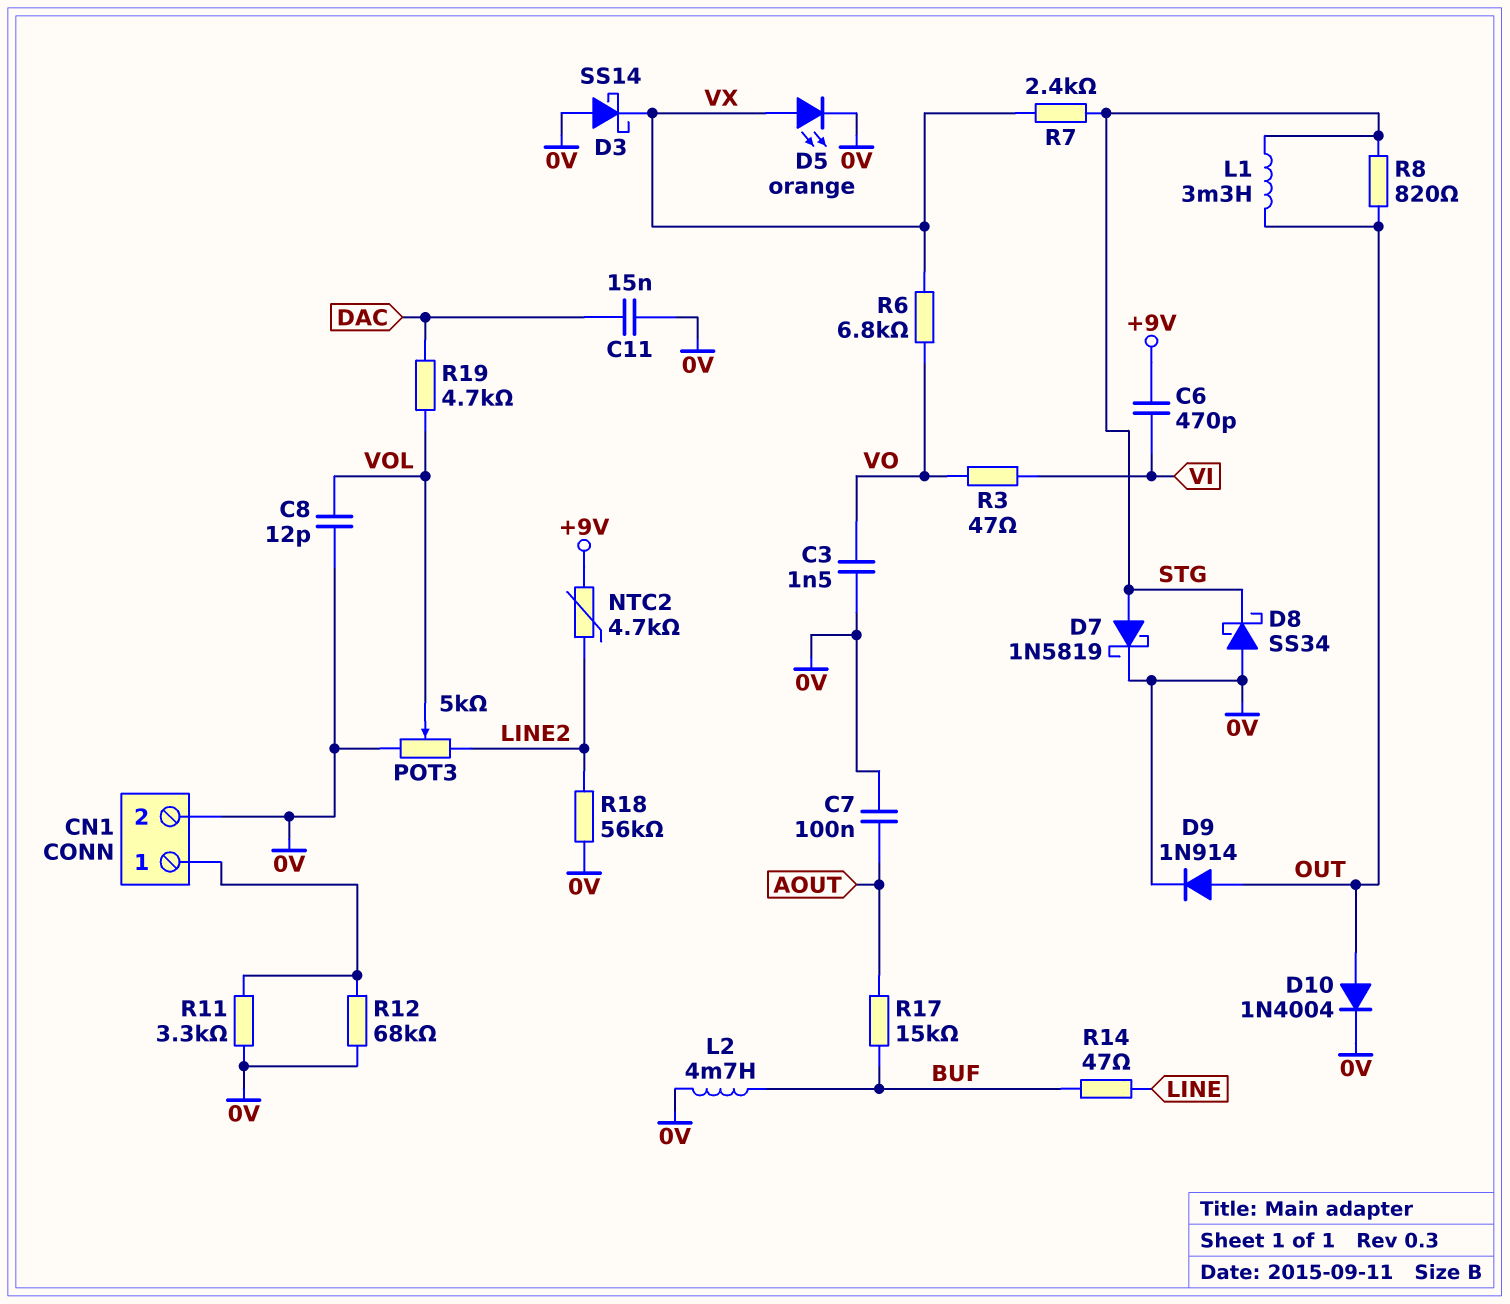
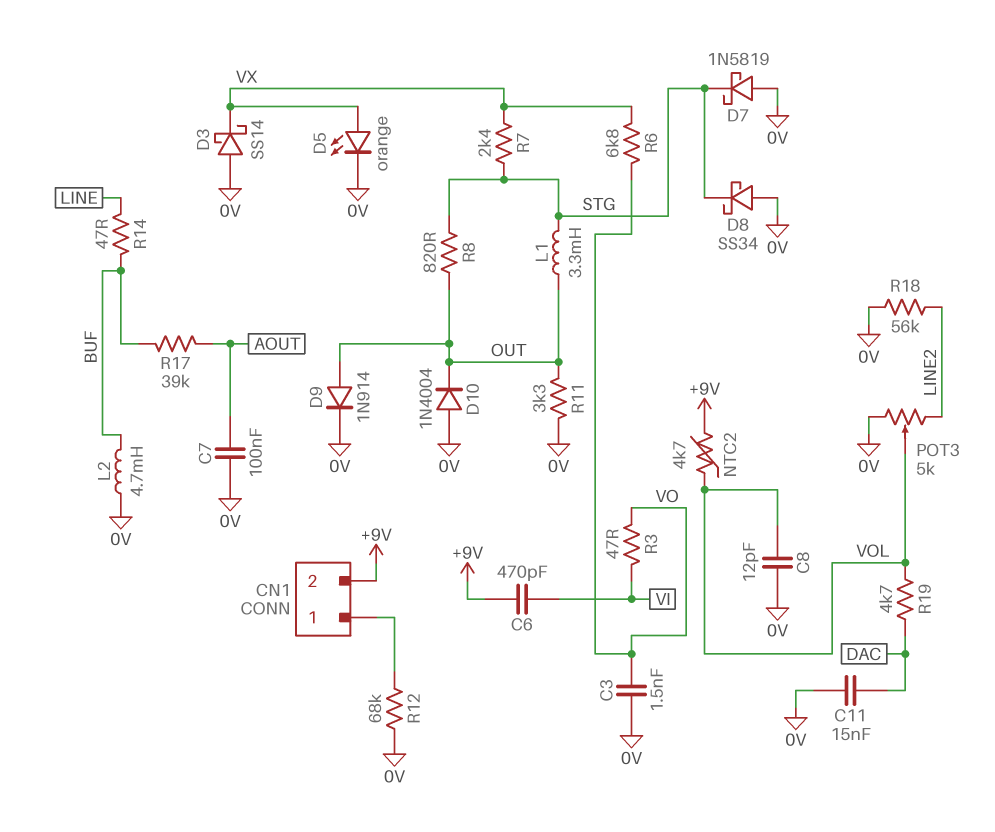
CN1 pin 2: 0V -> +9V
D7: schottky 1N5819 (A STG, K 0V) -> schottky 1N5819 (A 0V, K STG)
D10: diode 1N4004 (A OUT, K 0V) -> diode 1N4004 (A 0V, K OUT)
NTC2: 4.7k (+9V, LINE2) -> 4.7k (+9V, VOL)
R11: 3.3k (0V, CN1/1) -> 3.3k (0V, OUT)
R17: 15k (AOUT, BUF) -> 39k (AOUT, BUF)

